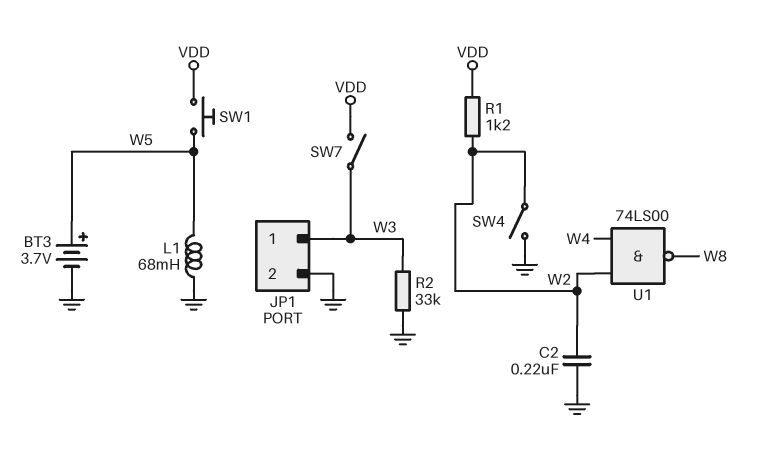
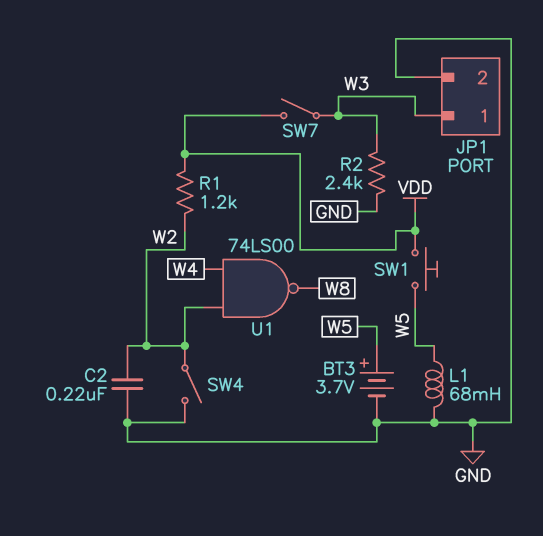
R2: 33k (GND, W3) -> 2.4k (GND, W3)

